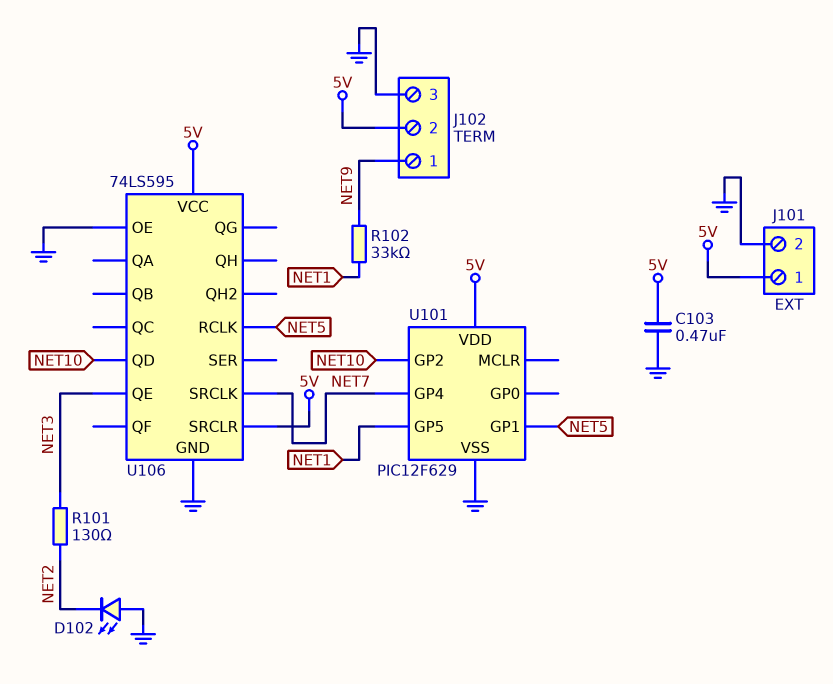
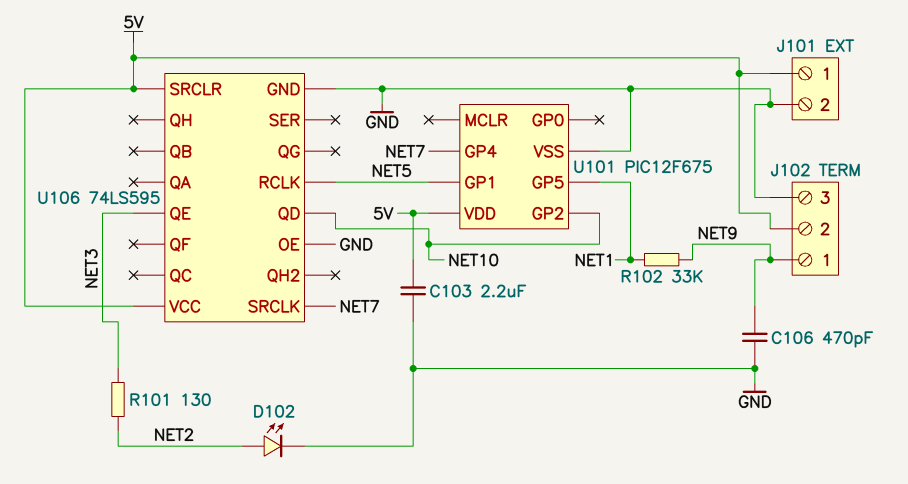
C103: 470nF (5V, GND) -> 2.2uF (5V, GND)
C106: none -> 470pF (GND, NET9)
D102: LED (A GND, K NET2) -> LED (A NET2, K GND)
U101: PIC12F629 -> PIC12F675

